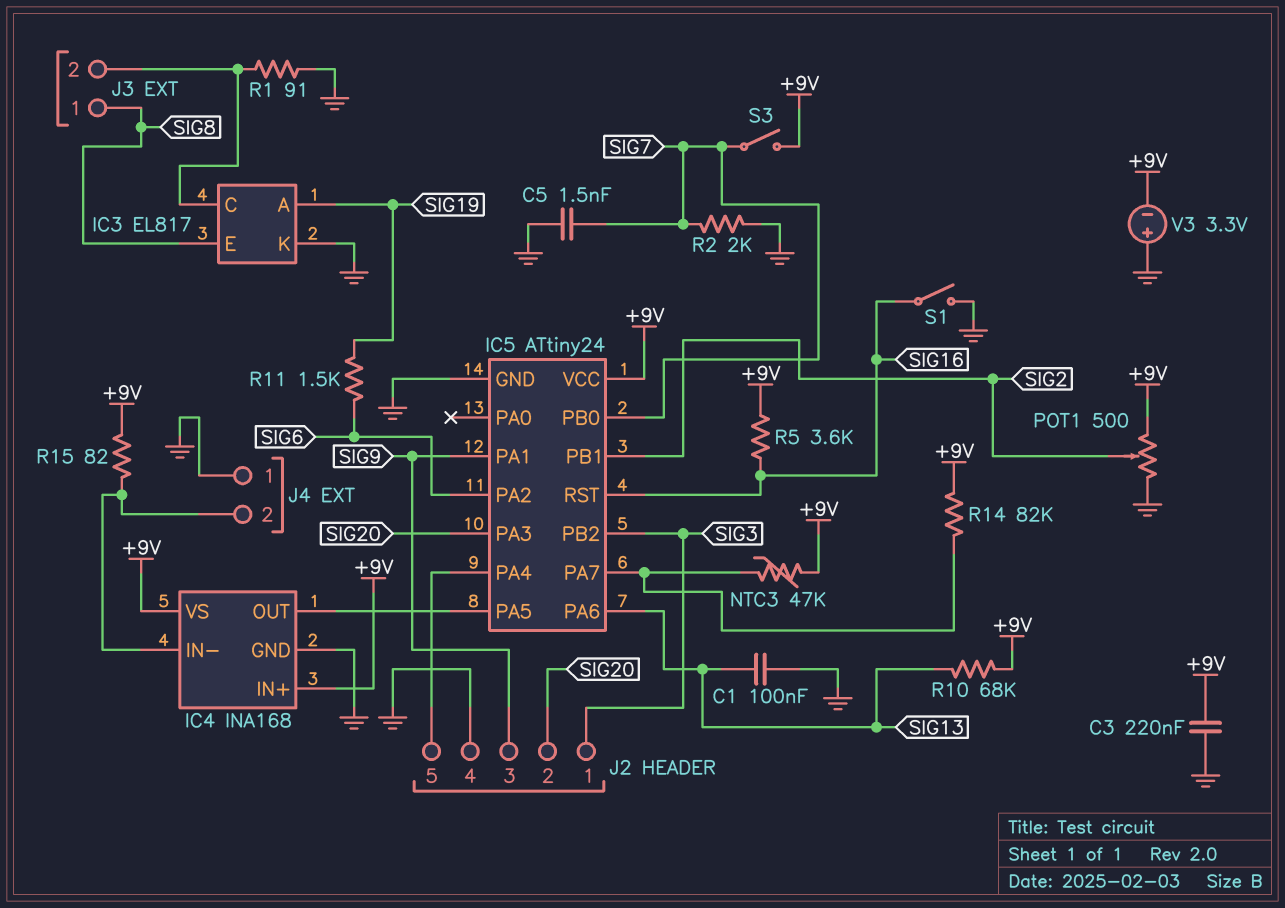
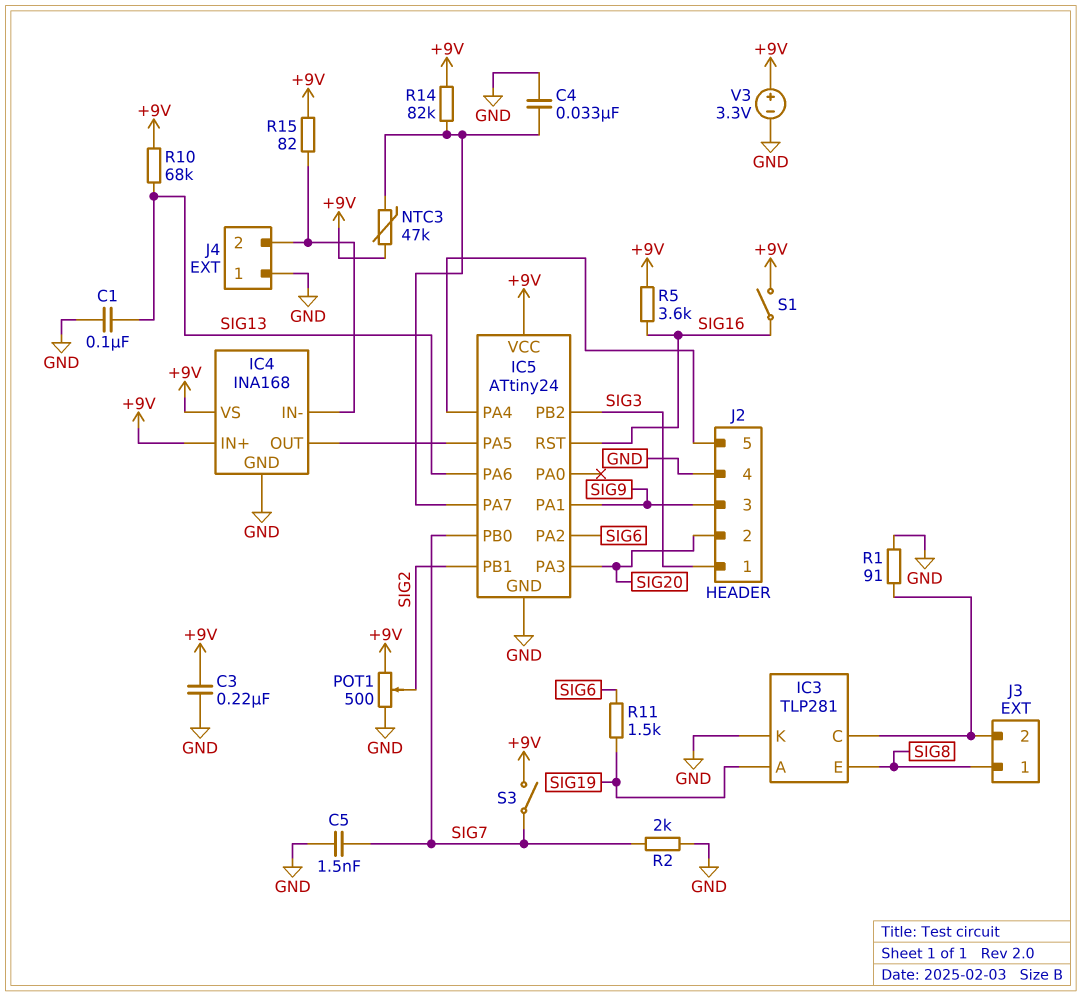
C4: none -> 33nF (GND, IC5/PA7)
IC3: EL817 -> TLP281
S1: switch (GND, SIG16) -> switch (+9V, SIG16)
V3: 3.3V (plus GND, minus +9V) -> 3.3V (plus +9V, minus GND)

